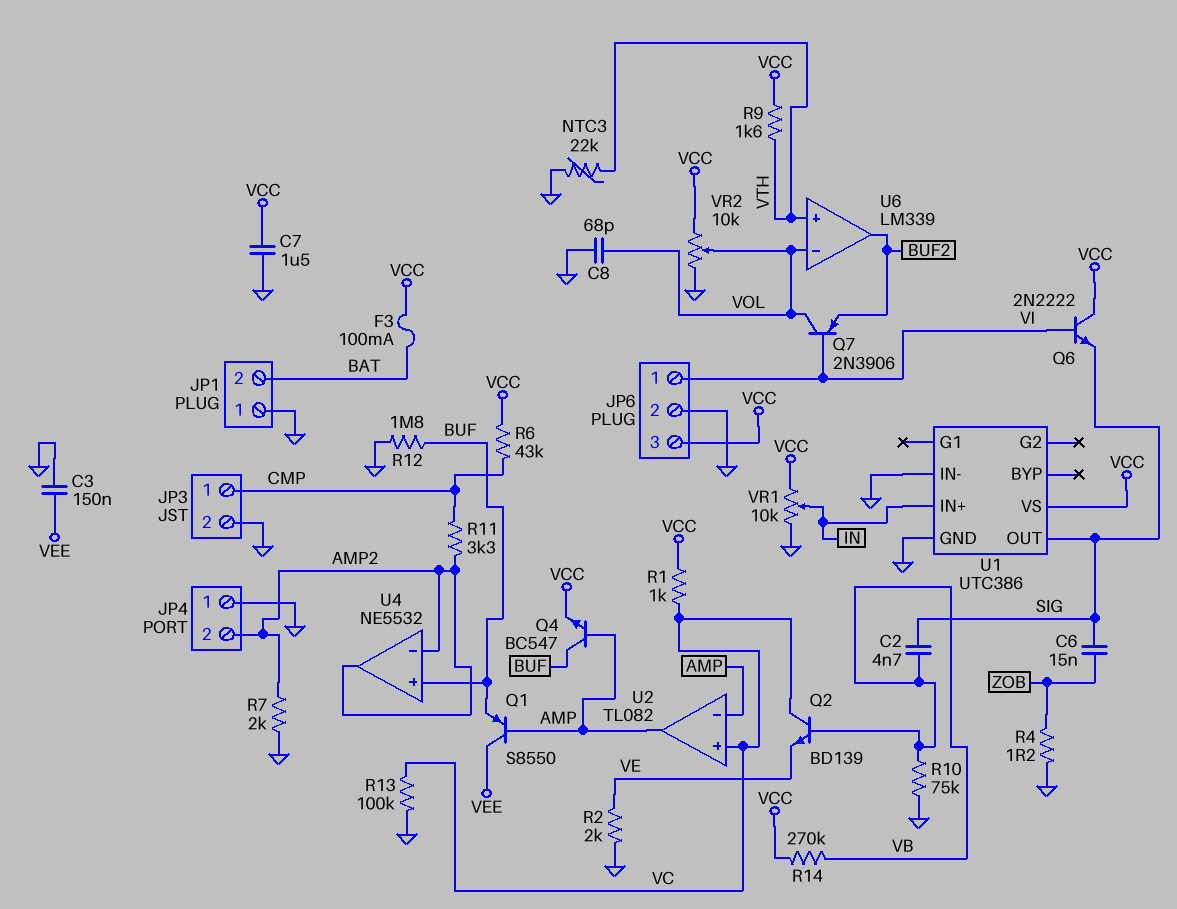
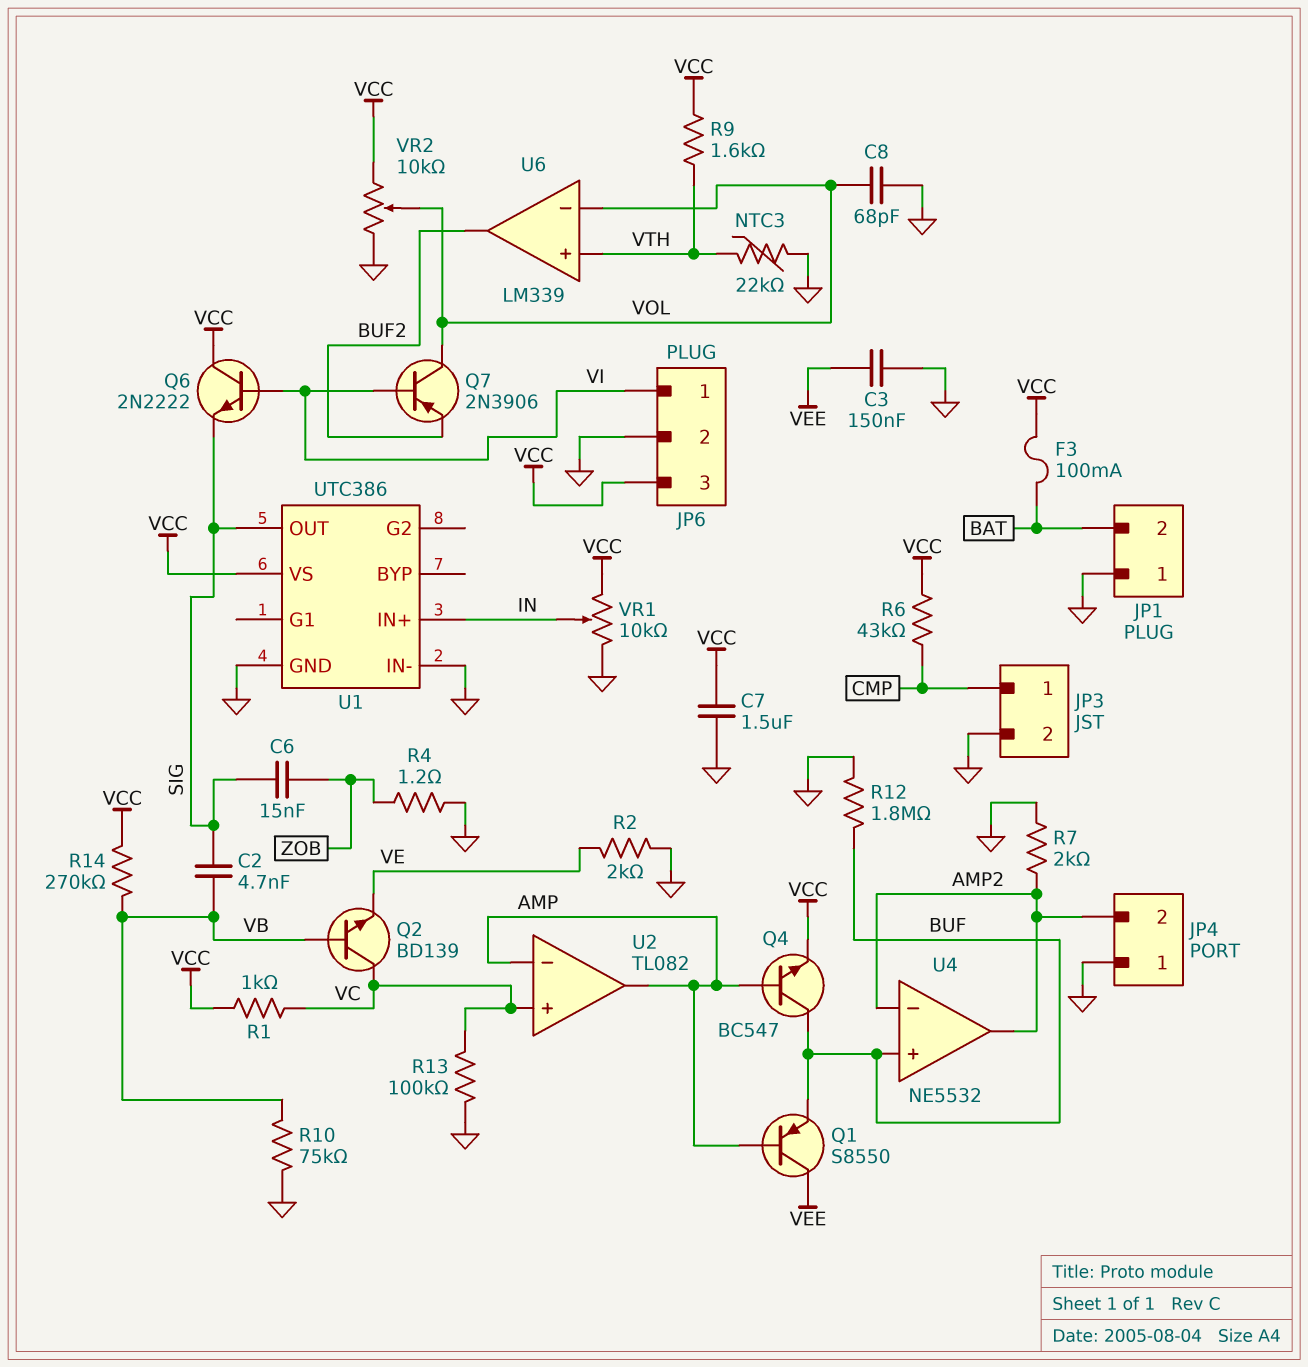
R11: 3.3k (AMP2, CMP) -> none

